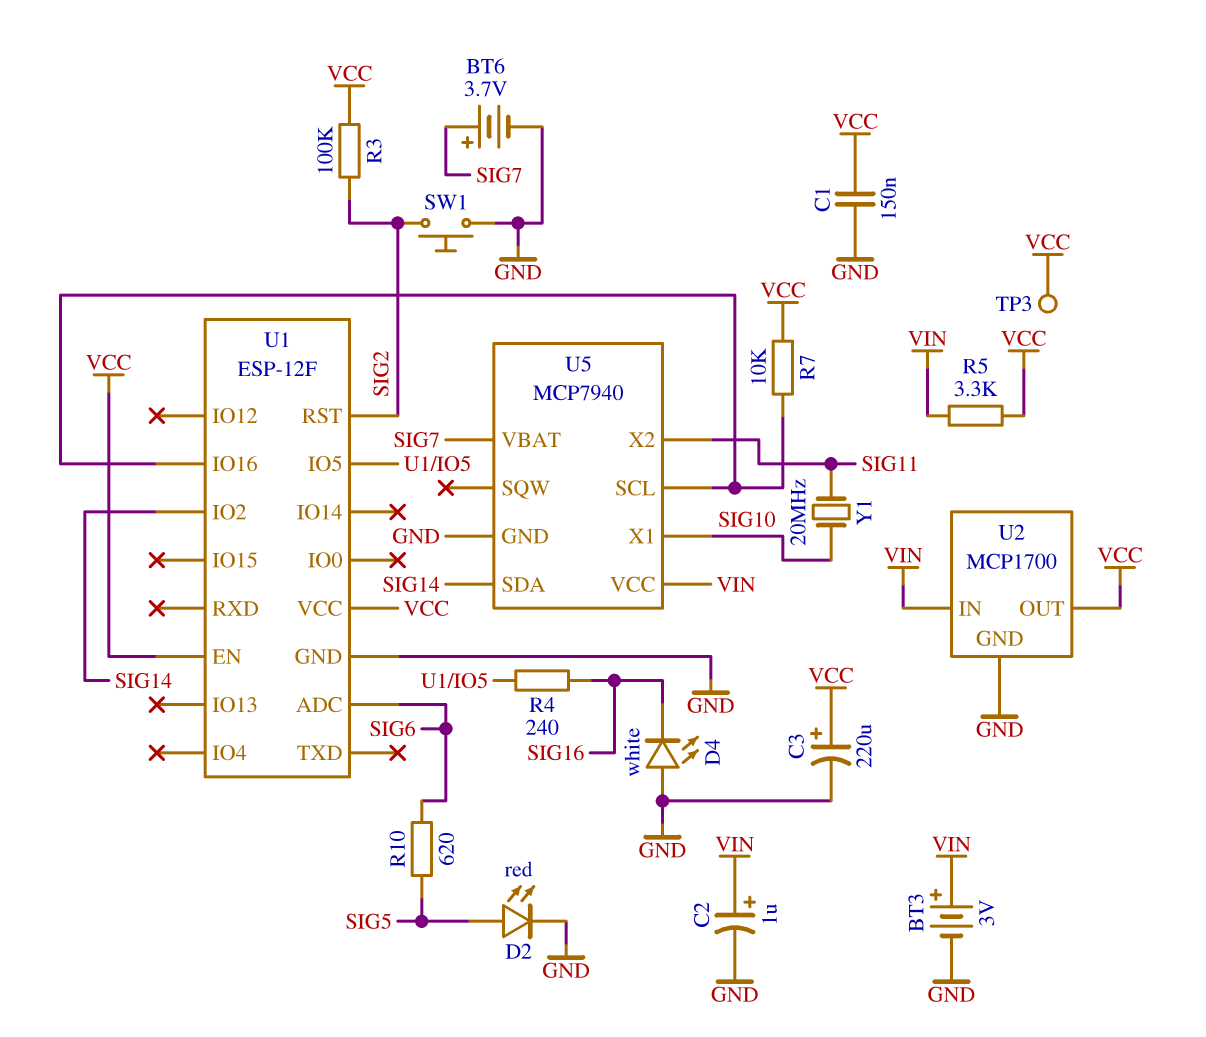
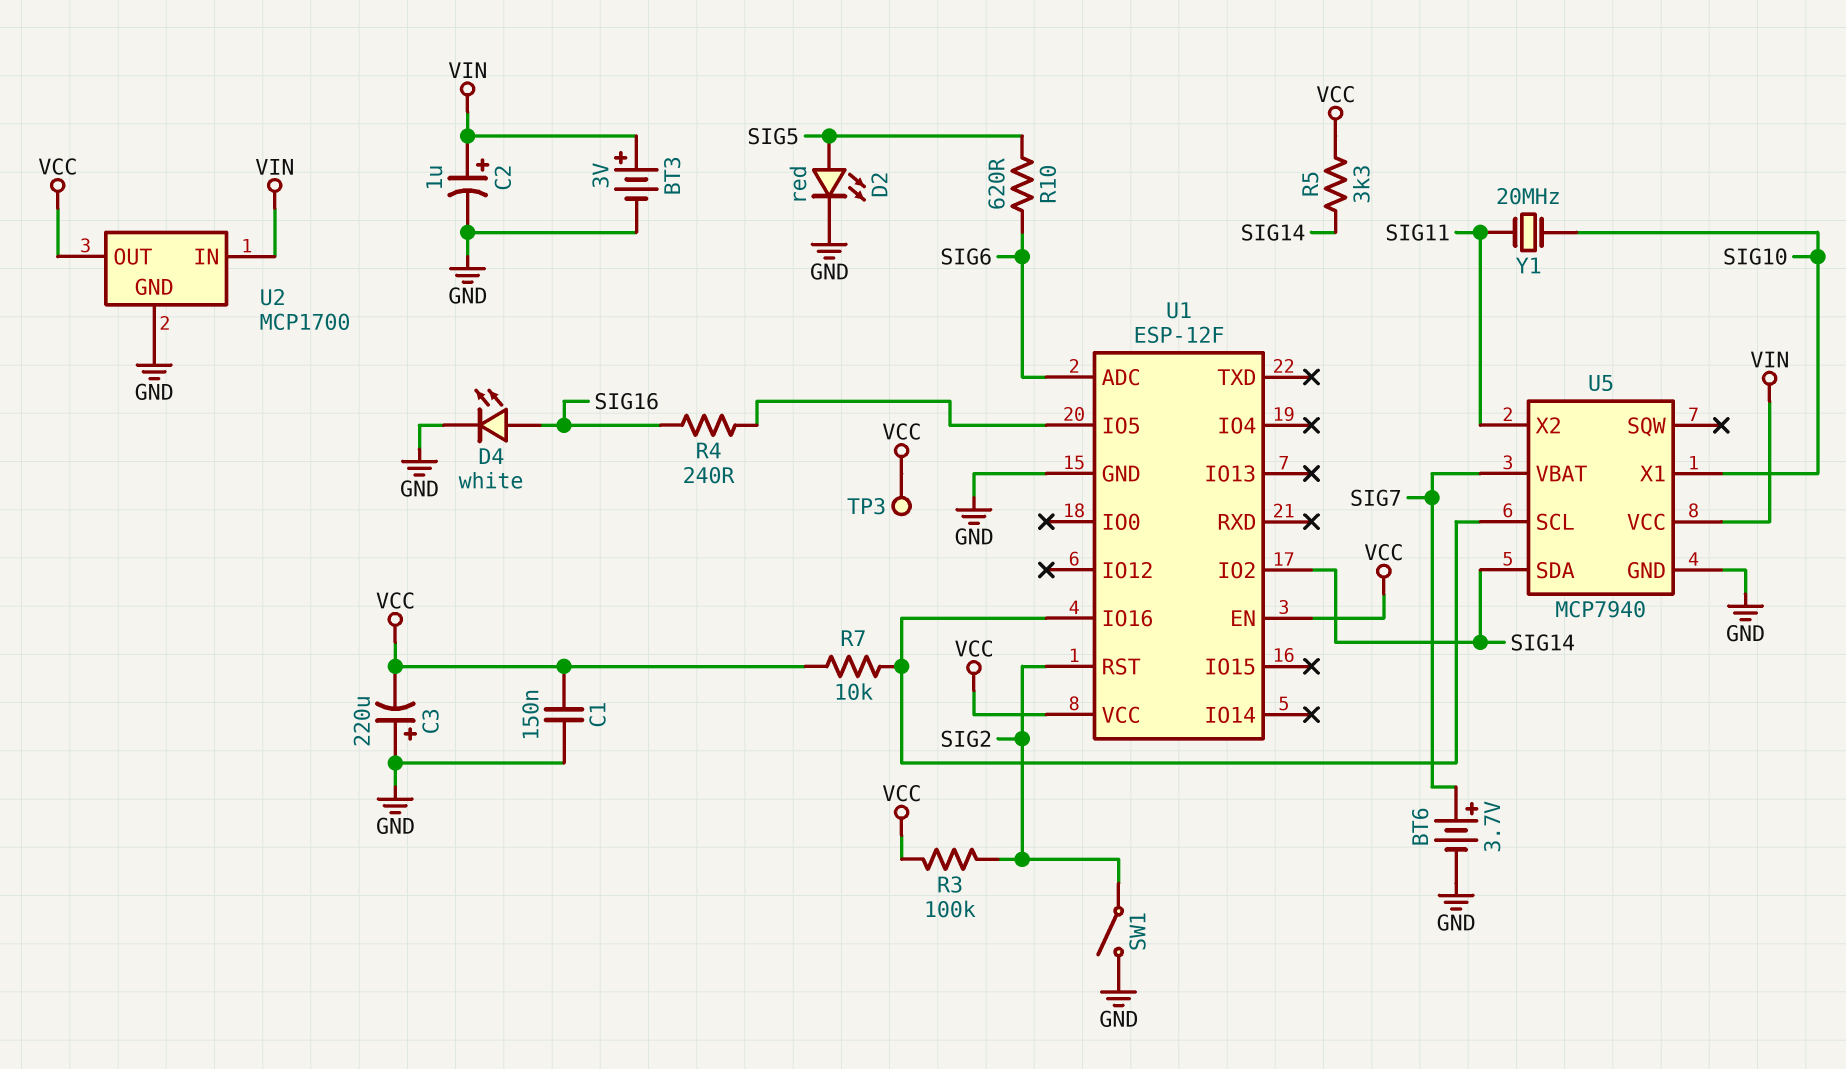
C3: 220uF (plus VCC, minus GND) -> 220uF (plus GND, minus VCC)
D4: LED white (A GND, K SIG16) -> LED white (A SIG16, K GND)
R5: 3.3k (VCC, VIN) -> 3.3k (SIG14, VCC)
SW1: button (GND, SIG2) -> switch (GND, SIG2)

